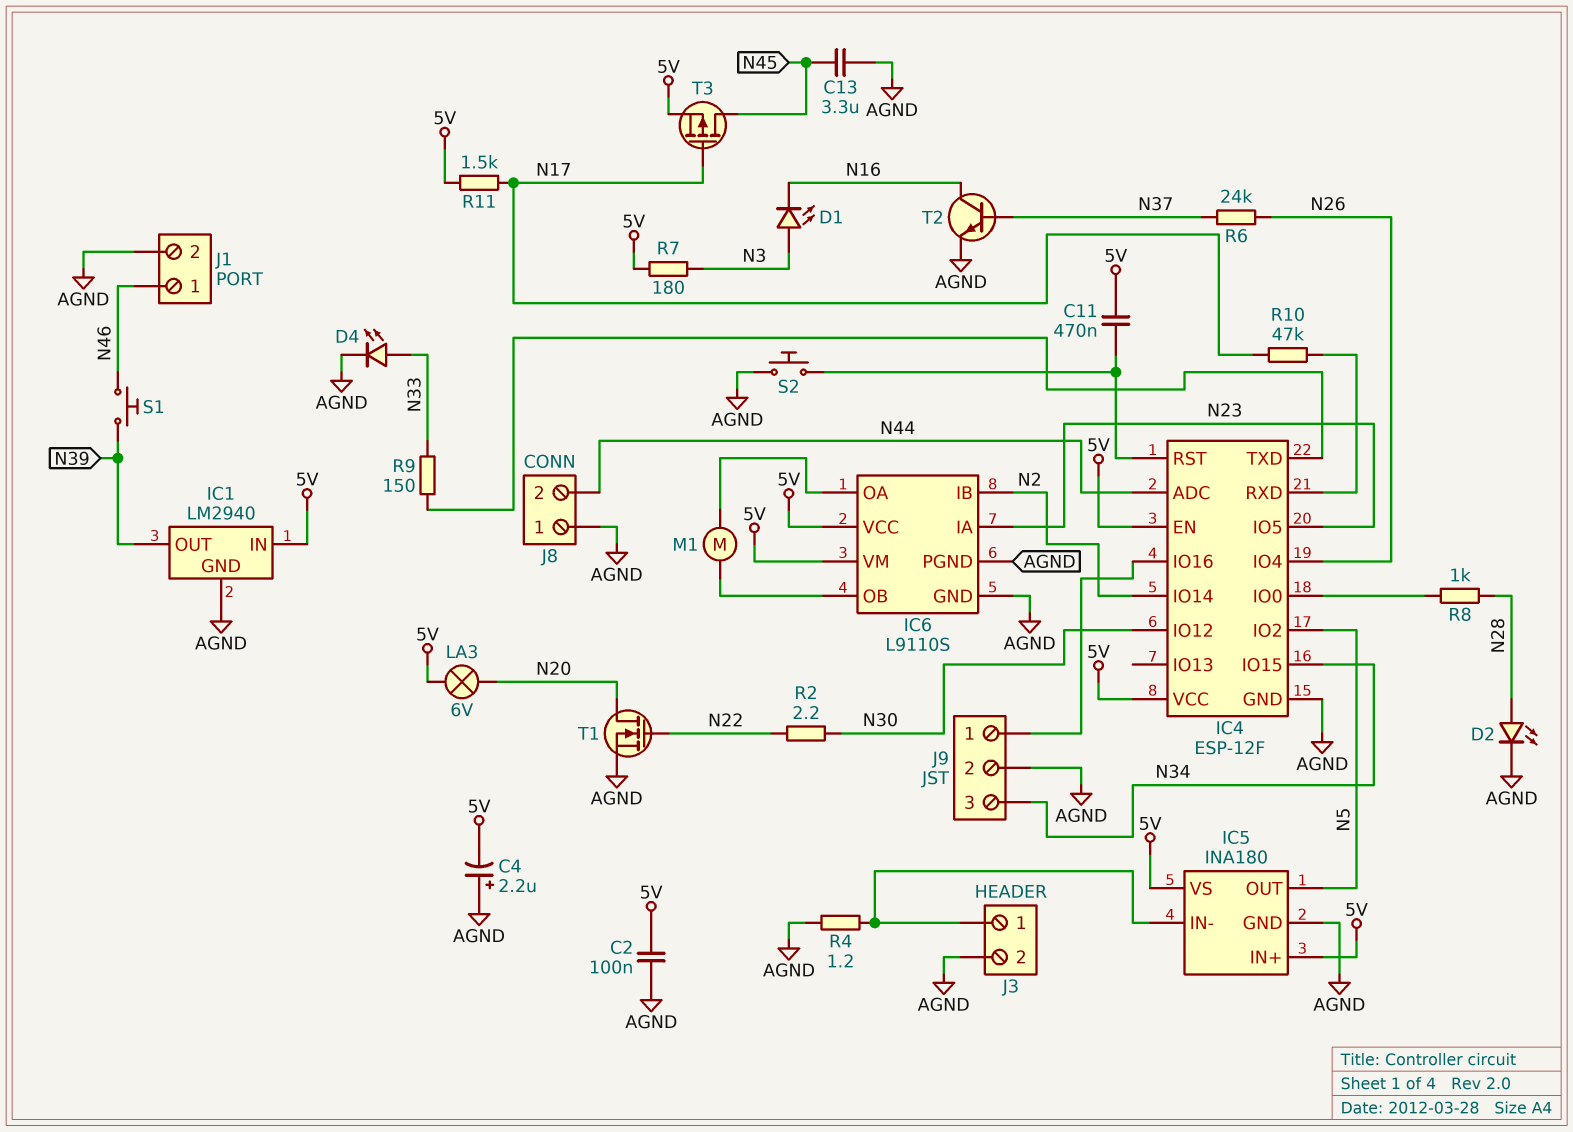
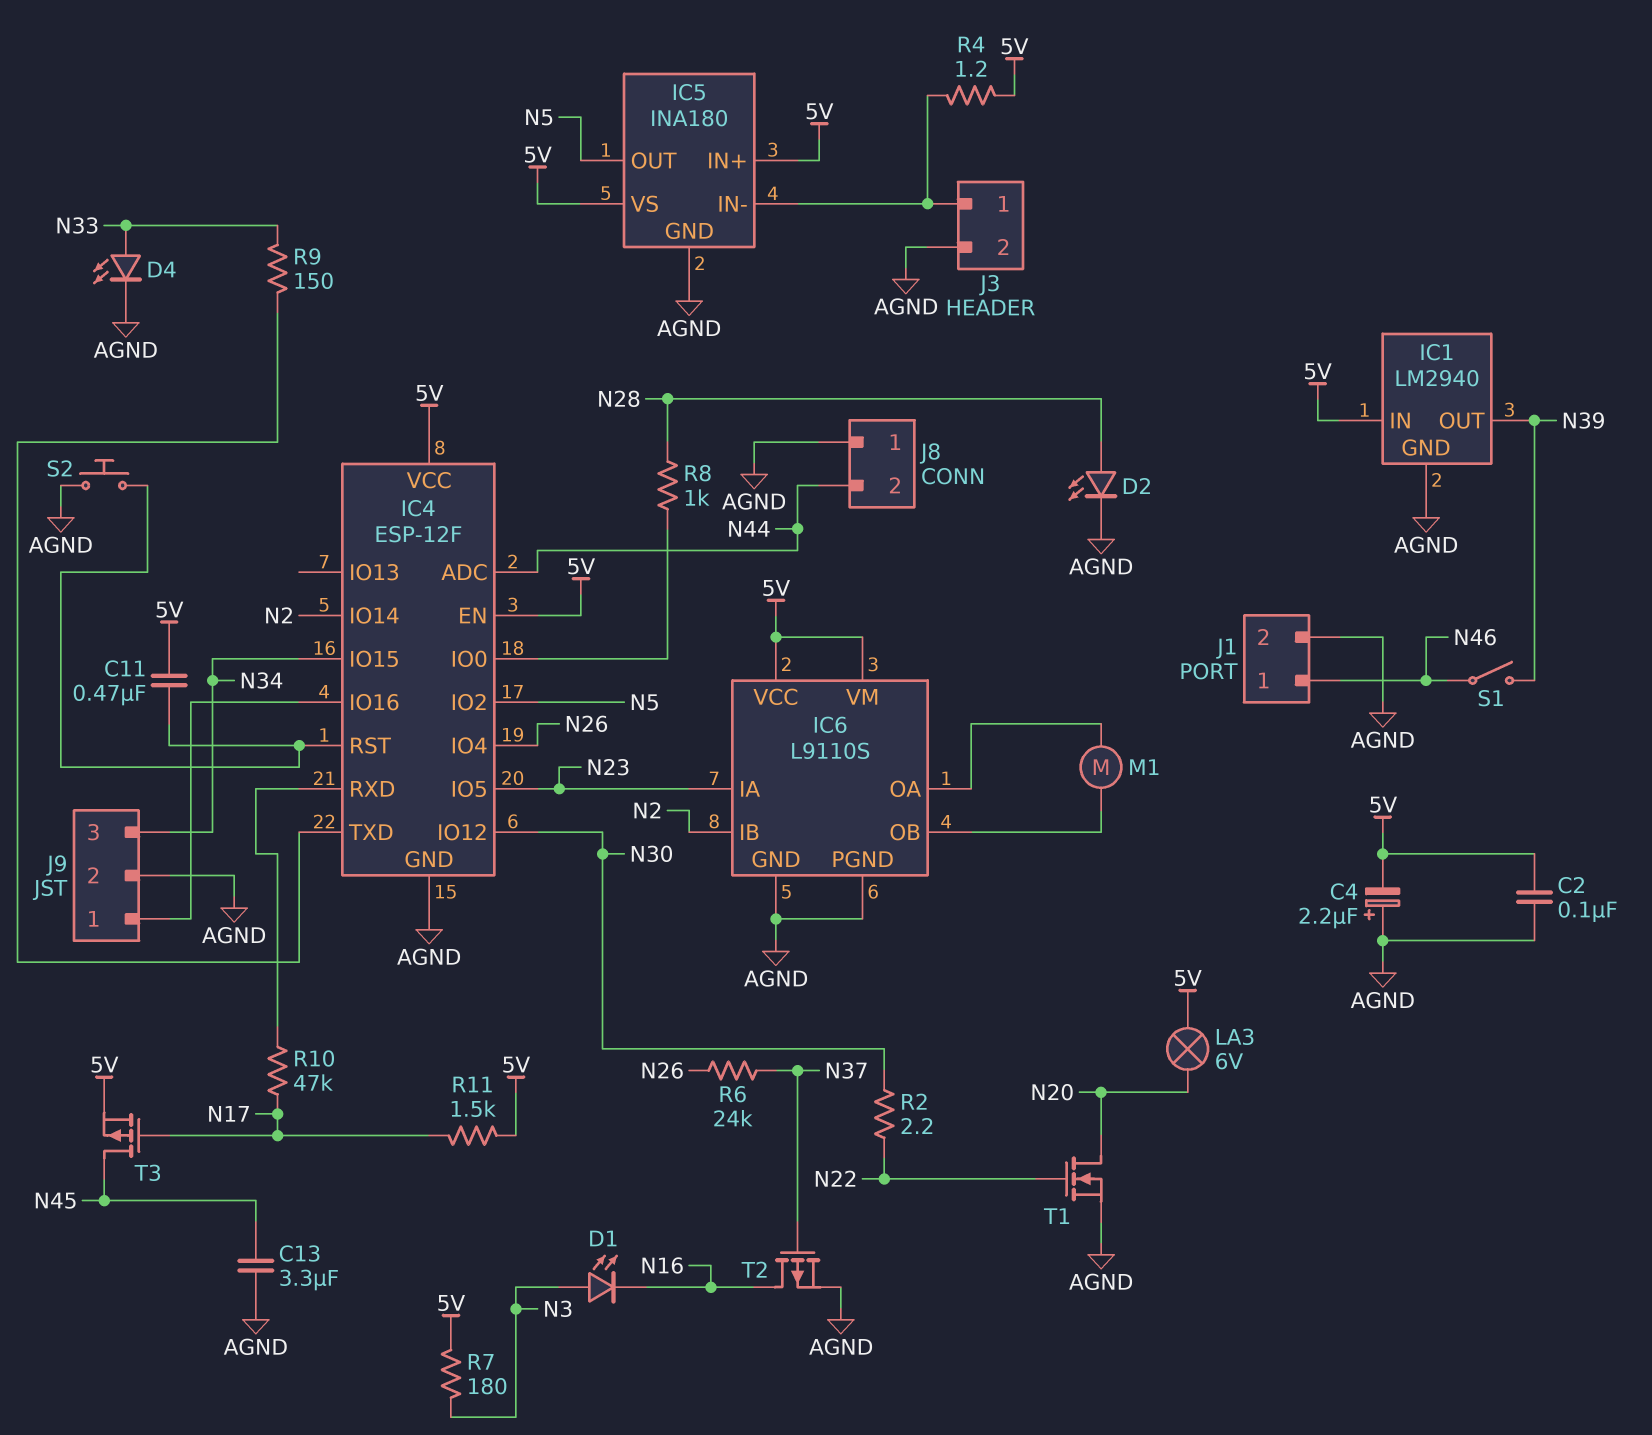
R4: 1.2 (AGND, IC5/IN-) -> 1.2 (5V, IC5/IN-)
S1: button (N39, N46) -> switch (N39, N46)
T2: NPN (B N37, C N16, E AGND) -> PMOS (G N37, D N16, S AGND)

